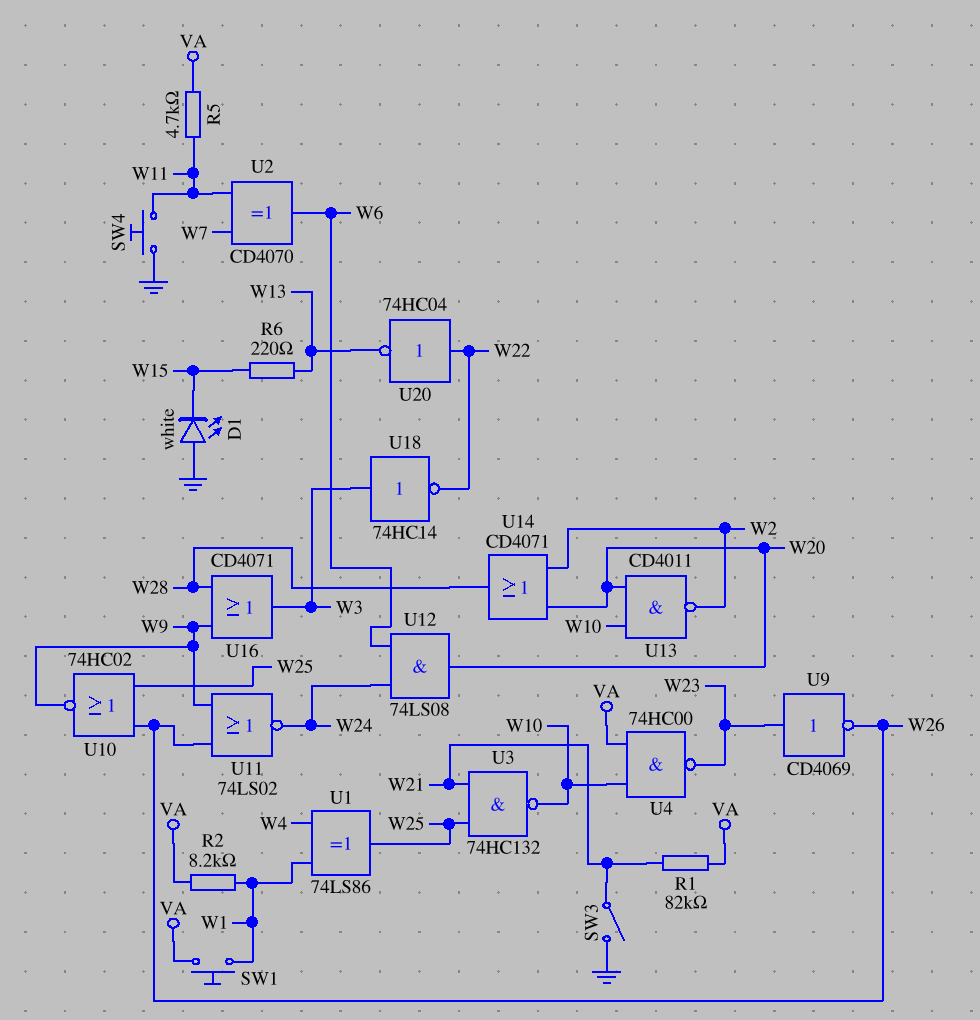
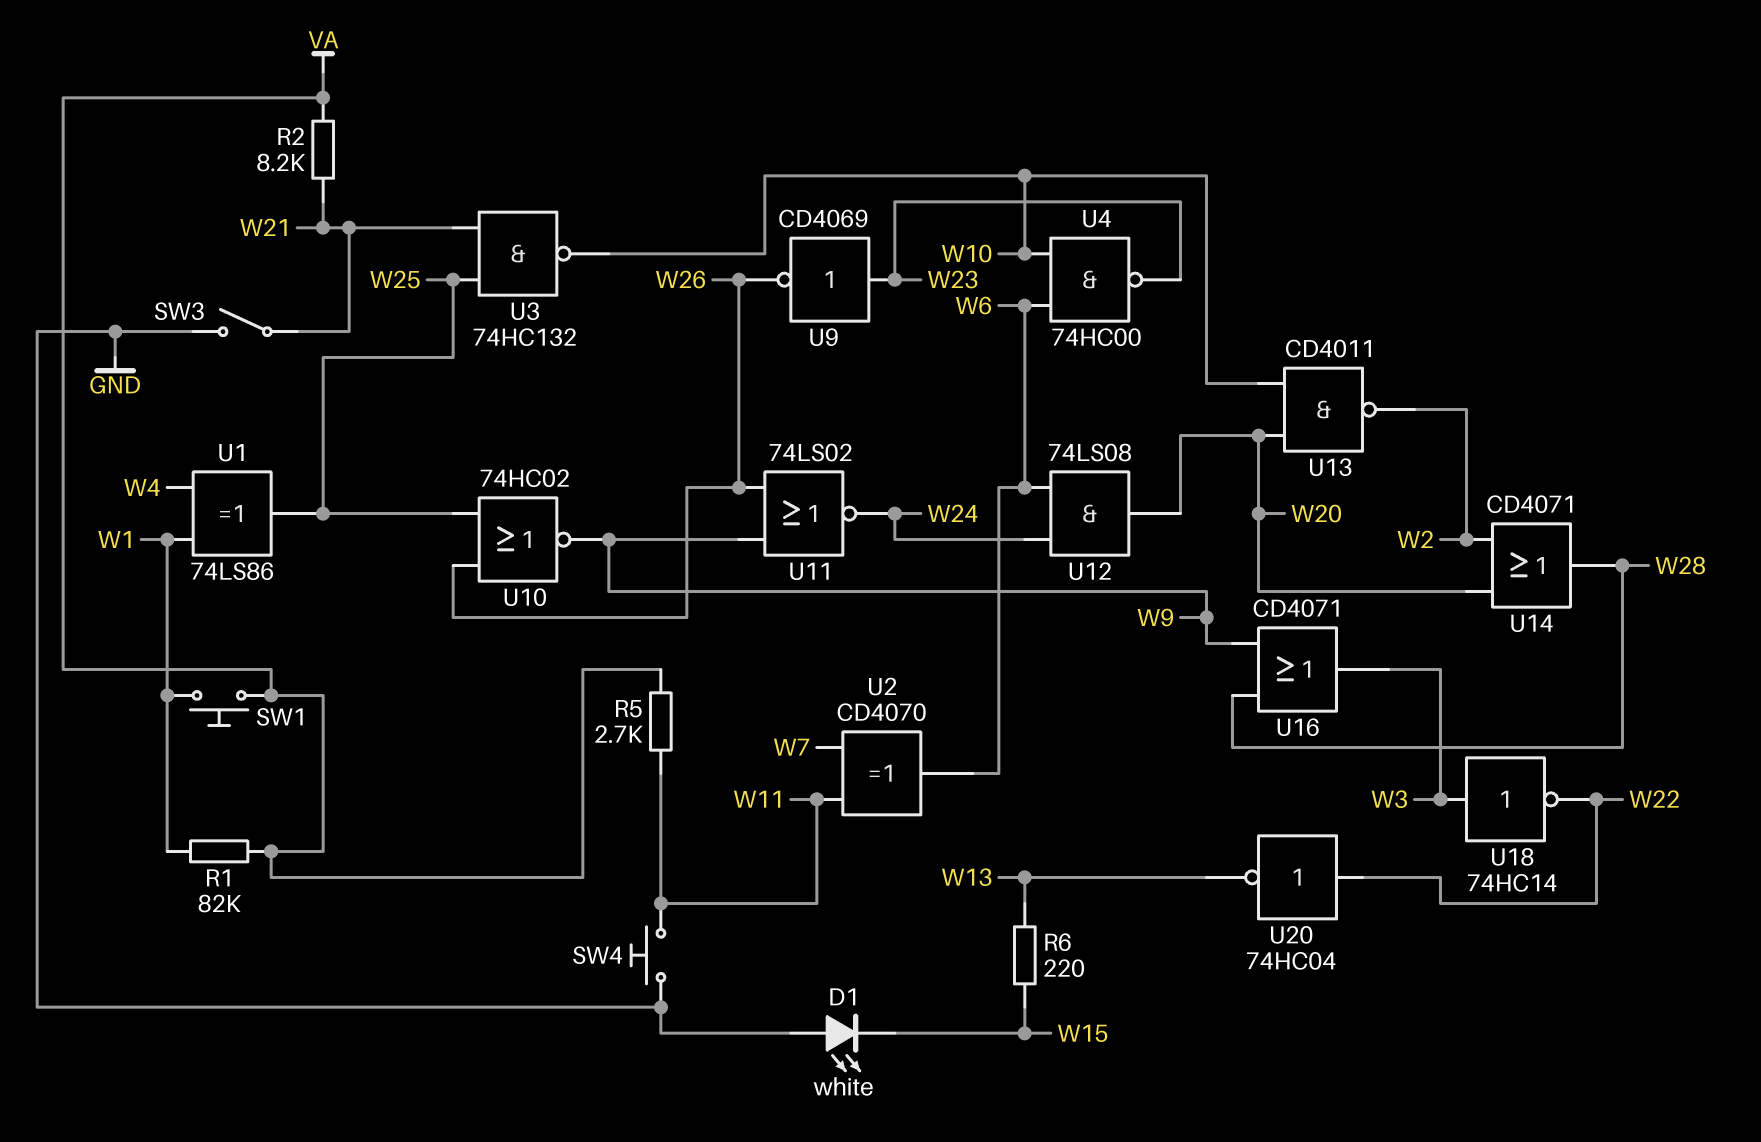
R1: 82k (VA, W21) -> 82k (VA, W1)
R2: 8.2k (VA, W1) -> 8.2k (VA, W21)
R5: 4.7k (VA, W11) -> 2.7k (VA, W11)
U4: NAND 74HC00 (in VA, in W10, out W23) -> NAND 74HC00 (in W6, in W10, out W23)

